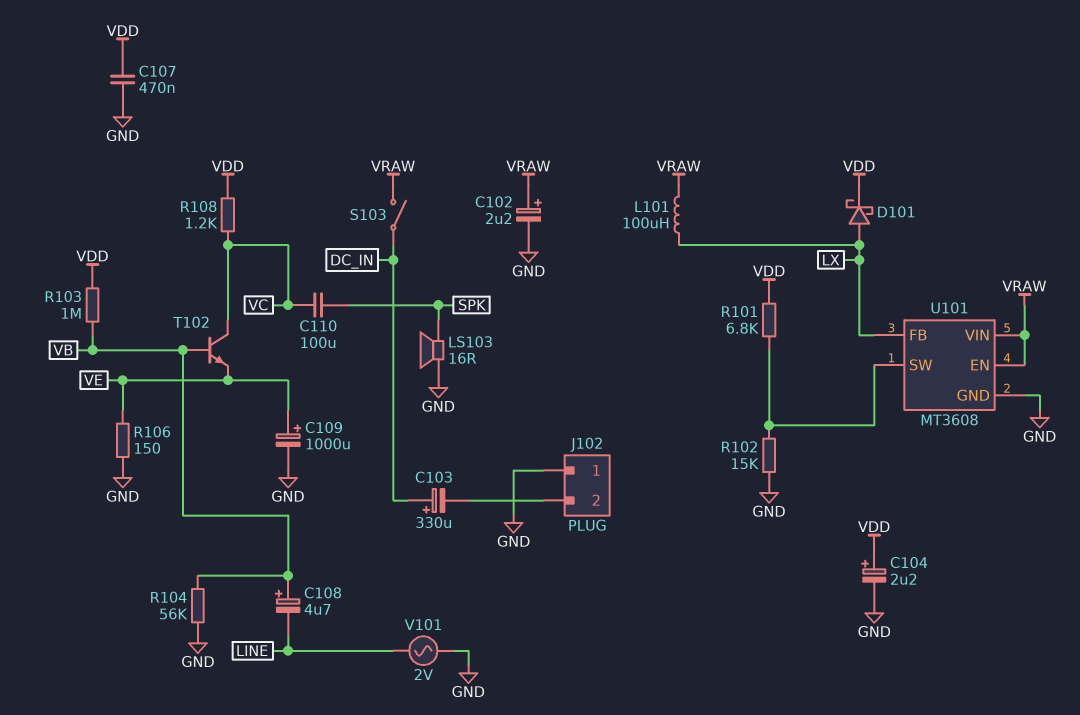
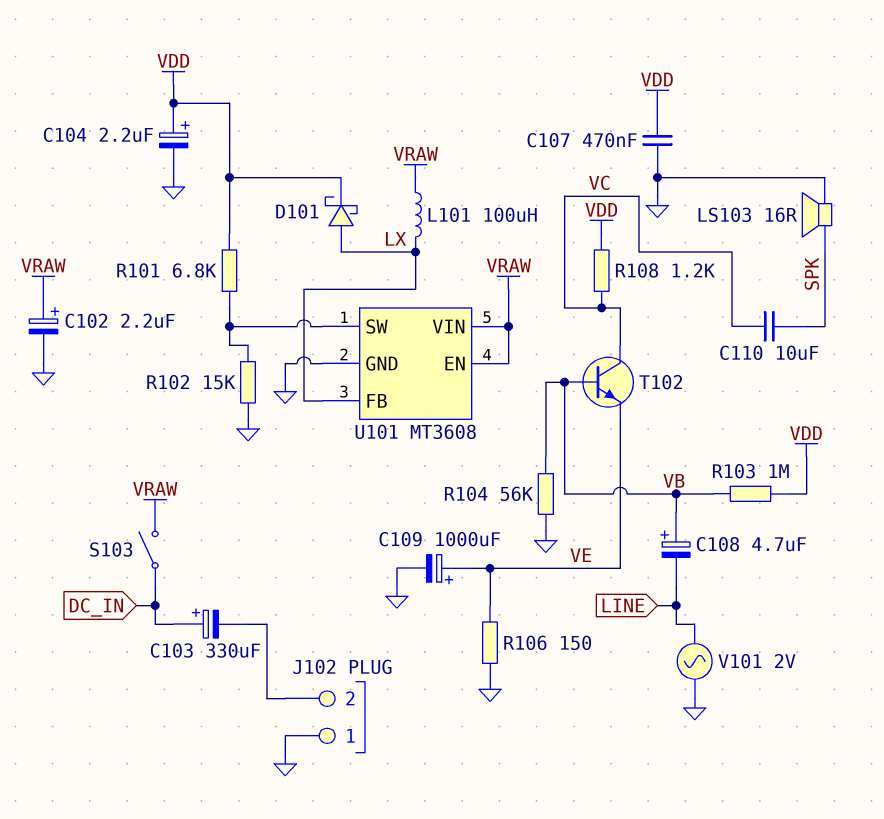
C110: 100uF (SPK, VC) -> 10uF (SPK, VC)

